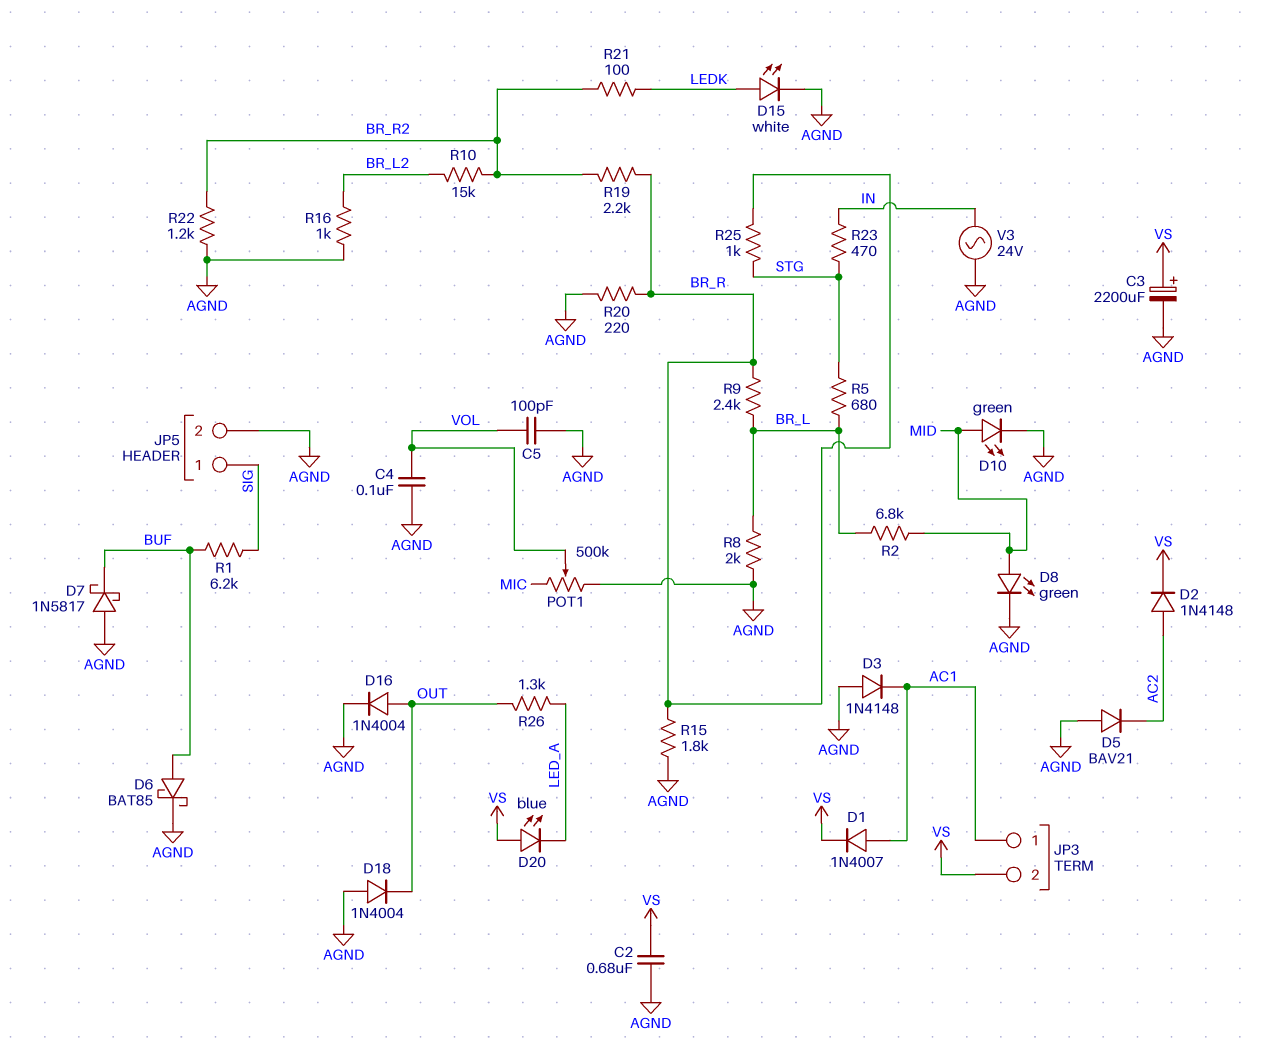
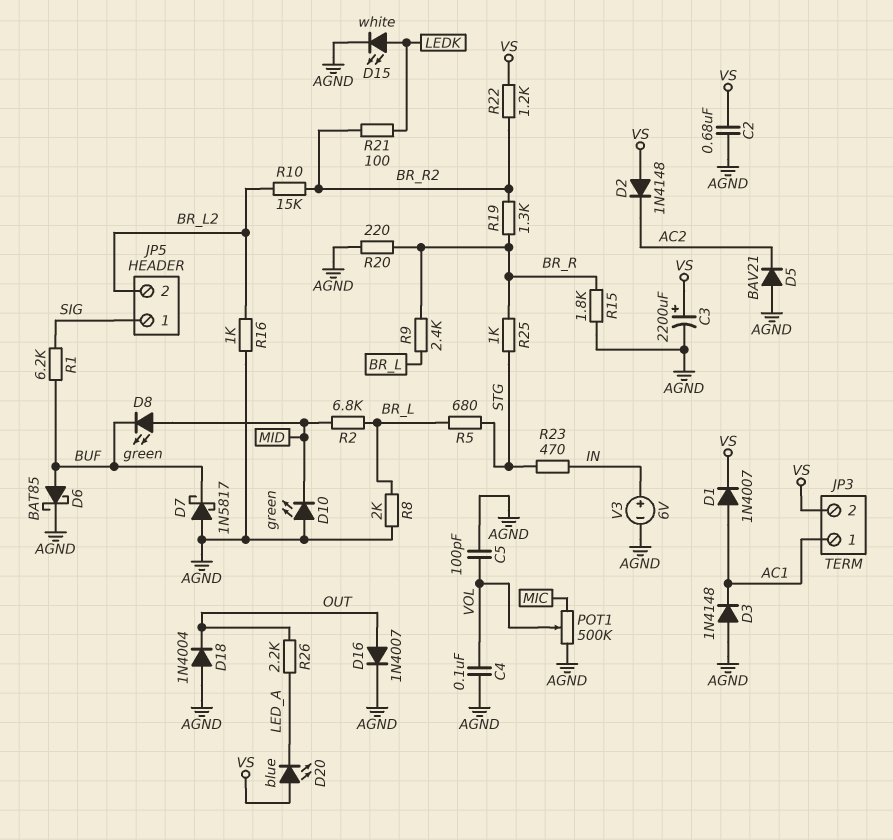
D2: diode 1N4148 (A AC2, K VS) -> diode 1N4148 (A VS, K AC2)
D8: LED green (A MID, K AGND) -> LED green (A MID, K BUF)
D10: LED green (A MID, K AGND) -> LED green (A AGND, K MID)
D16: diode 1N4004 (A OUT, K AGND) -> diode 1N4007 (A OUT, K AGND)
JP5 pin 2: AGND -> BR_L2
R19: 2.2k (BR_R, BR_R2) -> 1.3k (BR_R, BR_R2)
R22: 1.2k (AGND, BR_R2) -> 1.2k (BR_R2, VS)
R26: 1.3k (LED_A, OUT) -> 2.2k (LED_A, OUT)
V3: AC 24V (AGND, IN) -> 6V (plus IN, minus AGND)

